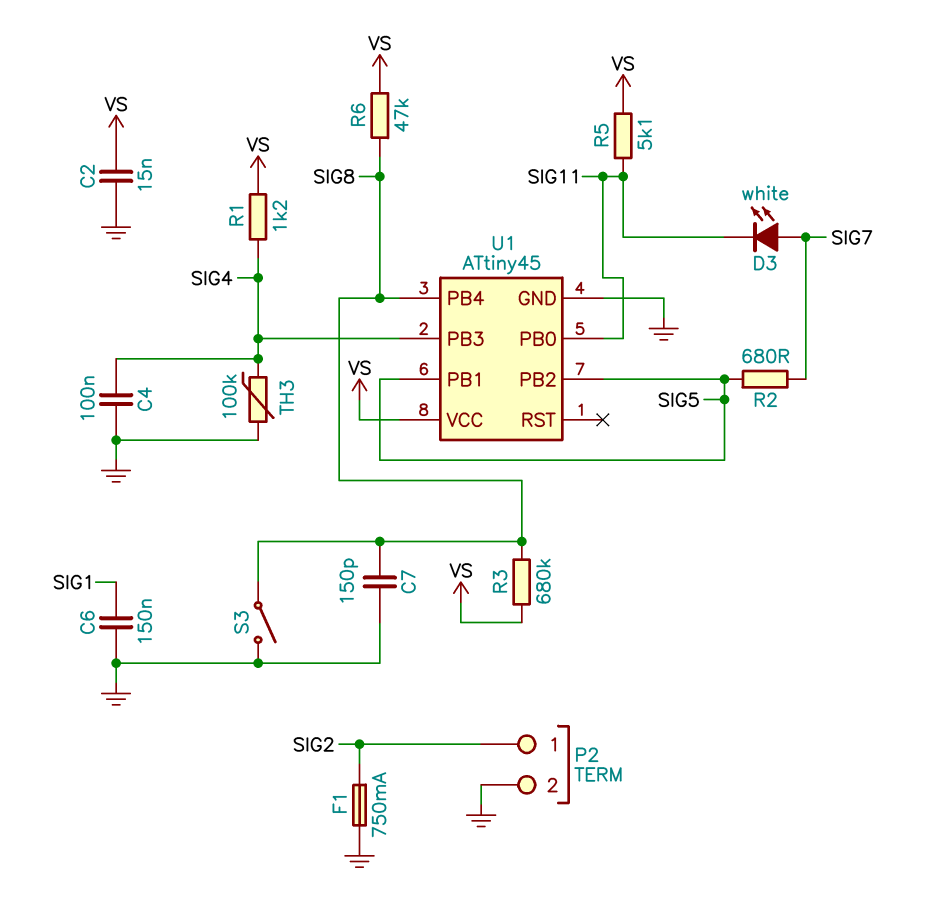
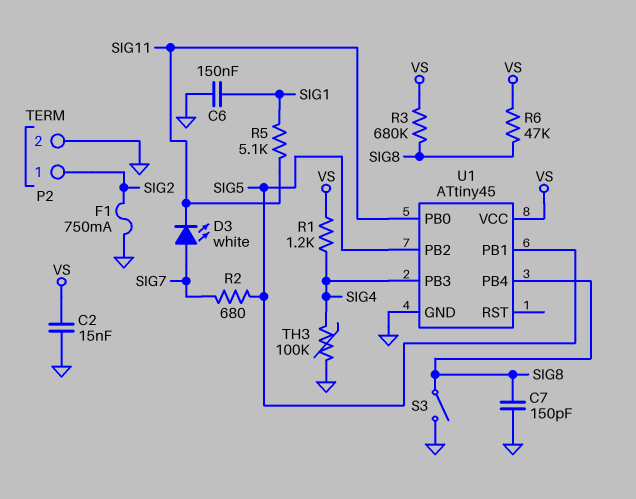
C4: 100nF (GND, SIG4) -> none
R5: 5.1k (SIG11, VS) -> 5.1k (SIG1, SIG11)

